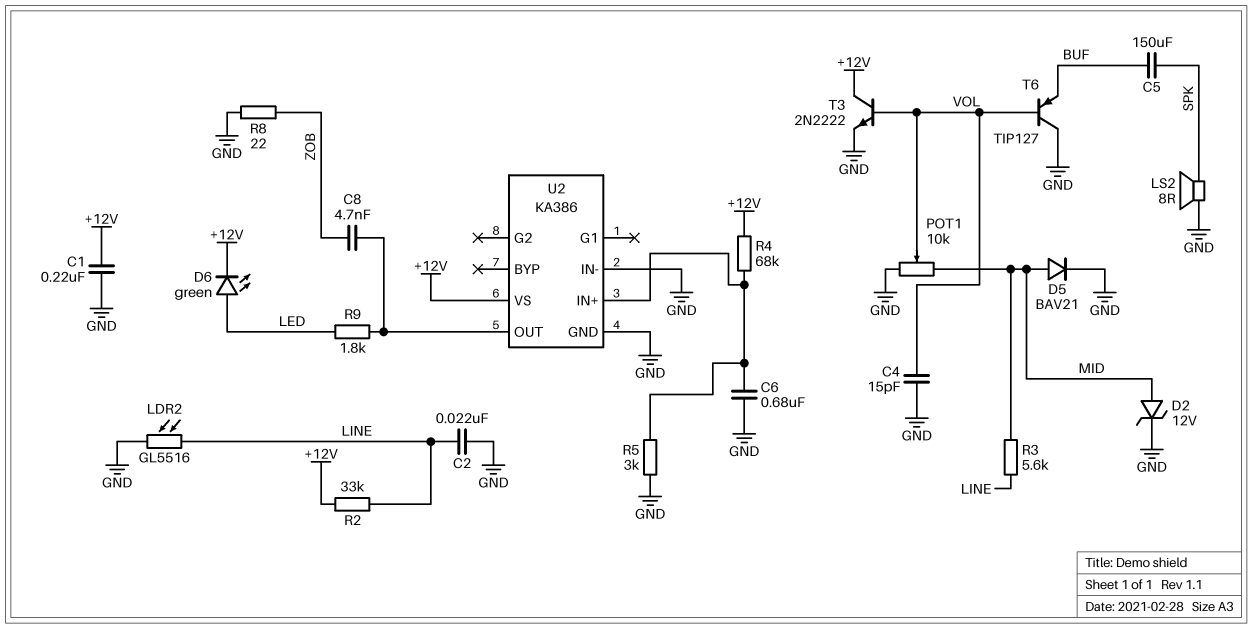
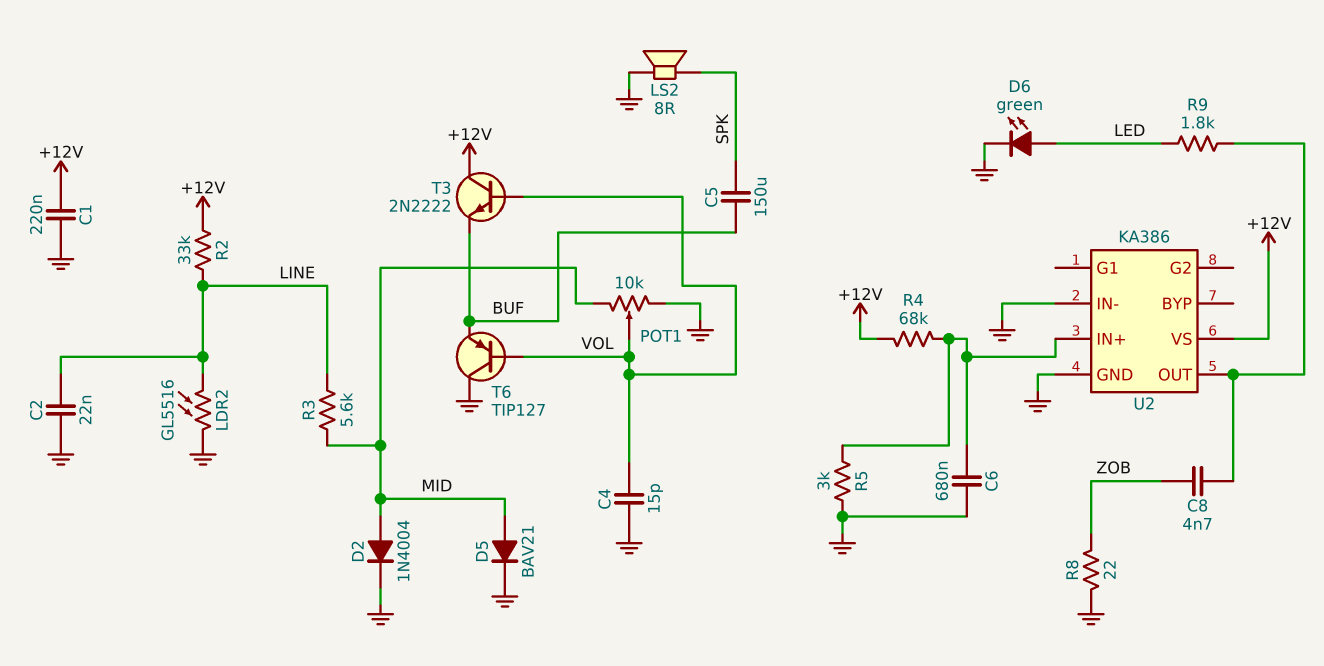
D2: zener 12V (A MID, K GND) -> diode 1N4004 (A MID, K GND)
D6: LED green (A LED, K +12V) -> LED green (A LED, K GND)
T3: NPN 2N2222 (B VOL, C +12V, E GND) -> NPN 2N2222 (B VOL, C +12V, E BUF)

